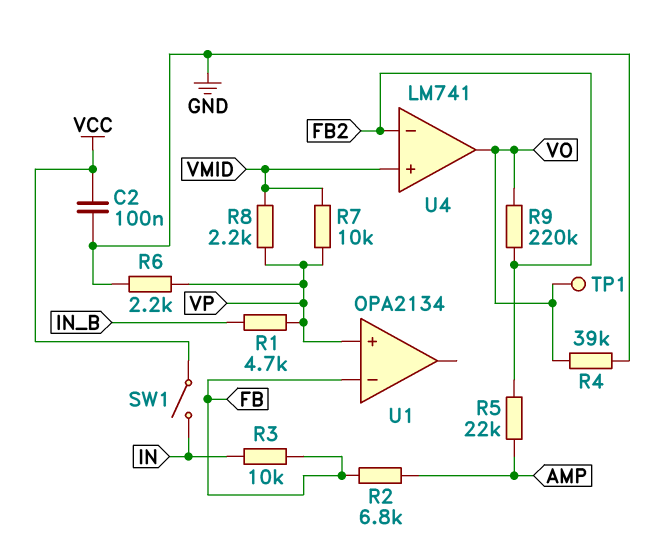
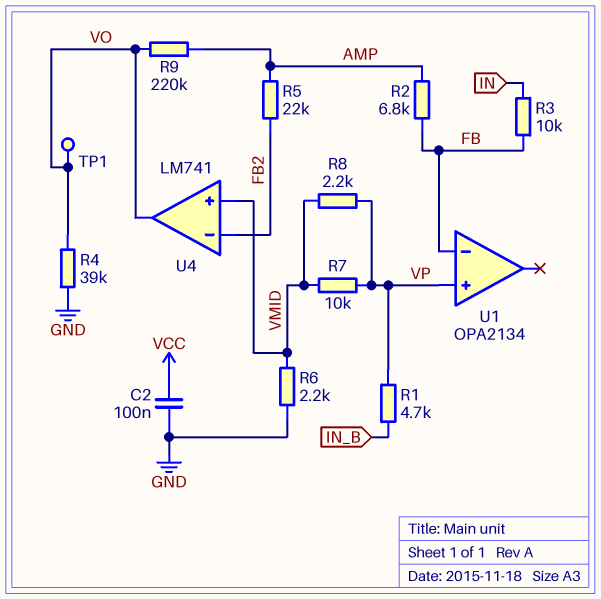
R6: 2.2k (GND, VP) -> 2.2k (GND, VMID)
R9: 220k (FB2, VO) -> 220k (AMP, VO)
SW1: switch (IN, VCC) -> none

